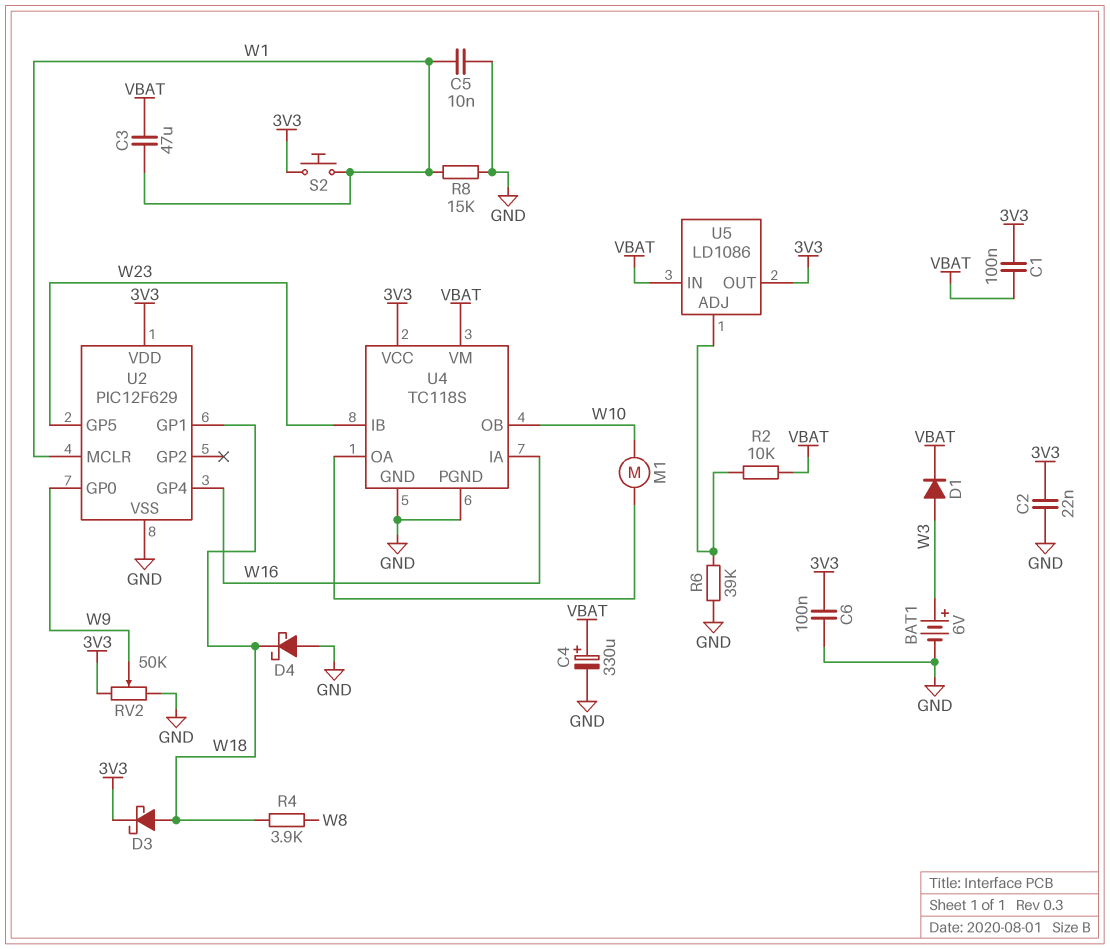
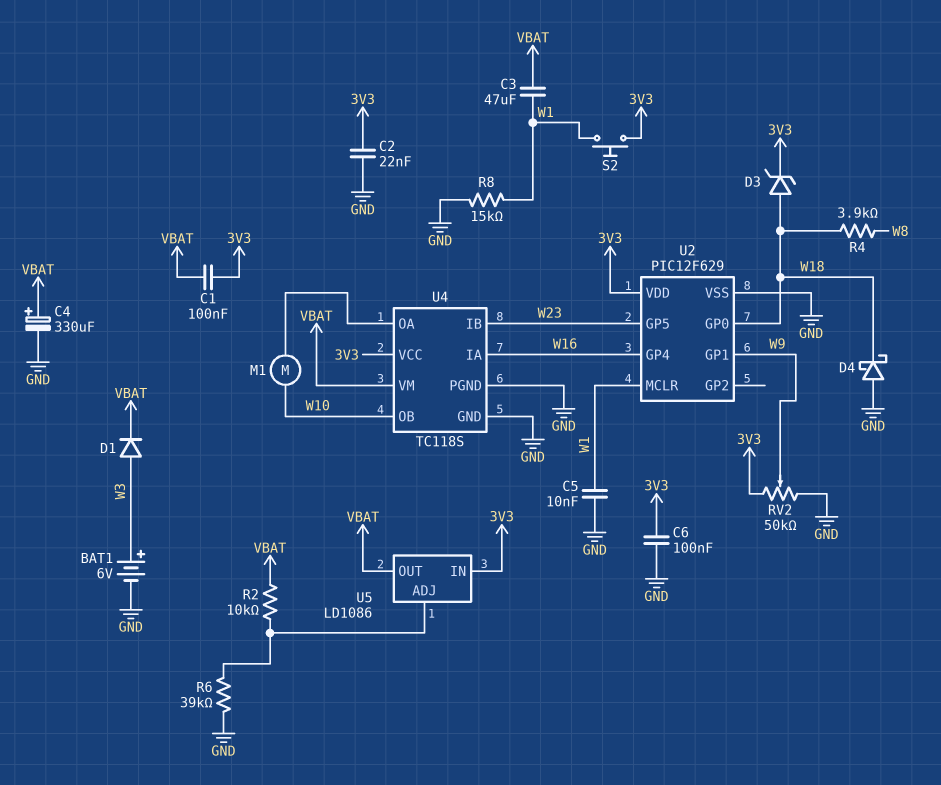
D3: schottky (A W18, K 3V3) -> zener (A W18, K 3V3)
U2 pin GP0: W9 -> W18
U2 pin GP1: W18 -> W9
U5 pin IN: VBAT -> 3V3
U5 pin OUT: 3V3 -> VBAT

